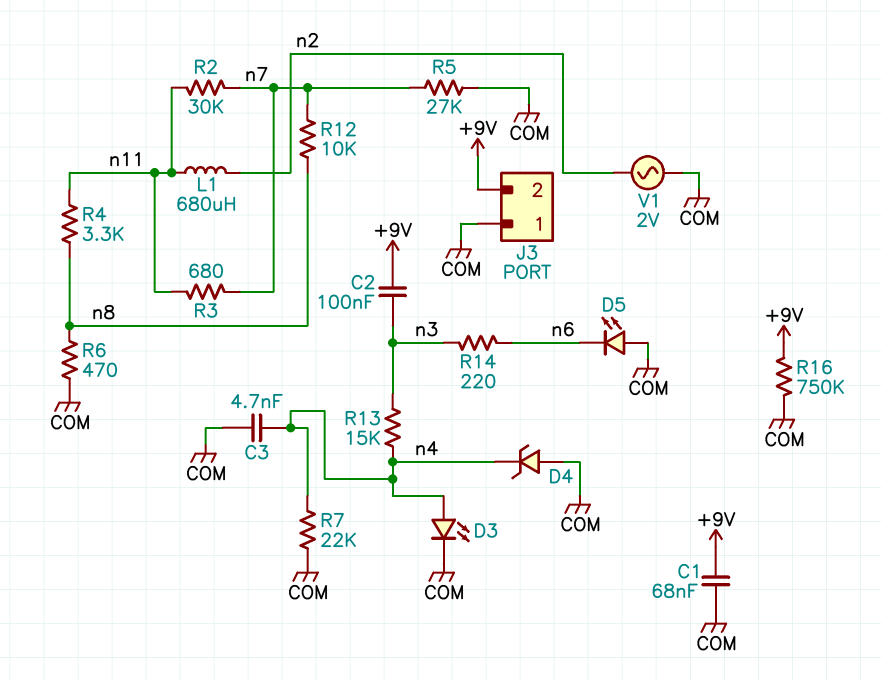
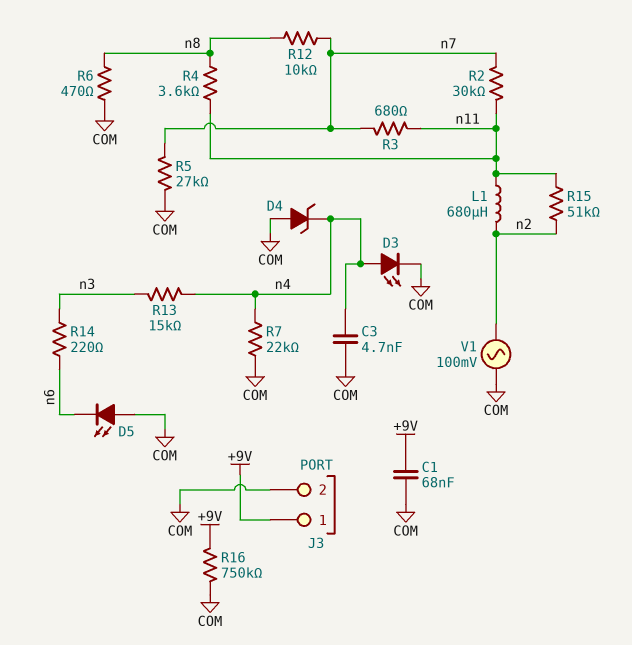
C2: 100nF (+9V, n3) -> none
J3 pin 1: COM -> +9V
J3 pin 2: +9V -> COM
R4: 3.3k (n8, n11) -> 3.6k (n8, n11)
R15: none -> 51k (n2, n11)
V1: AC 2V (COM, n2) -> AC 100mV (COM, n2)

